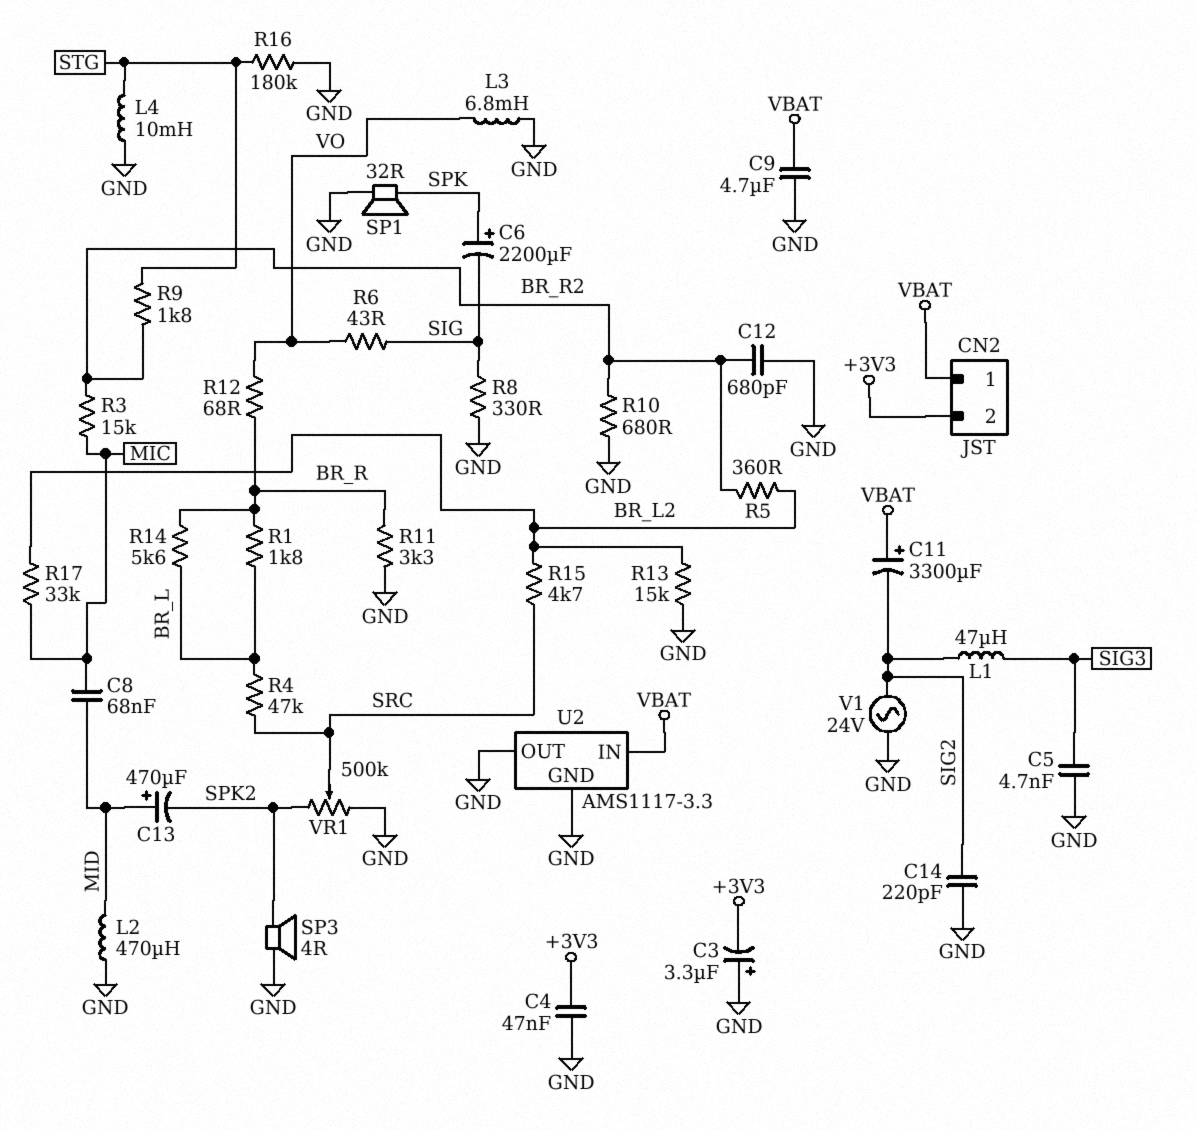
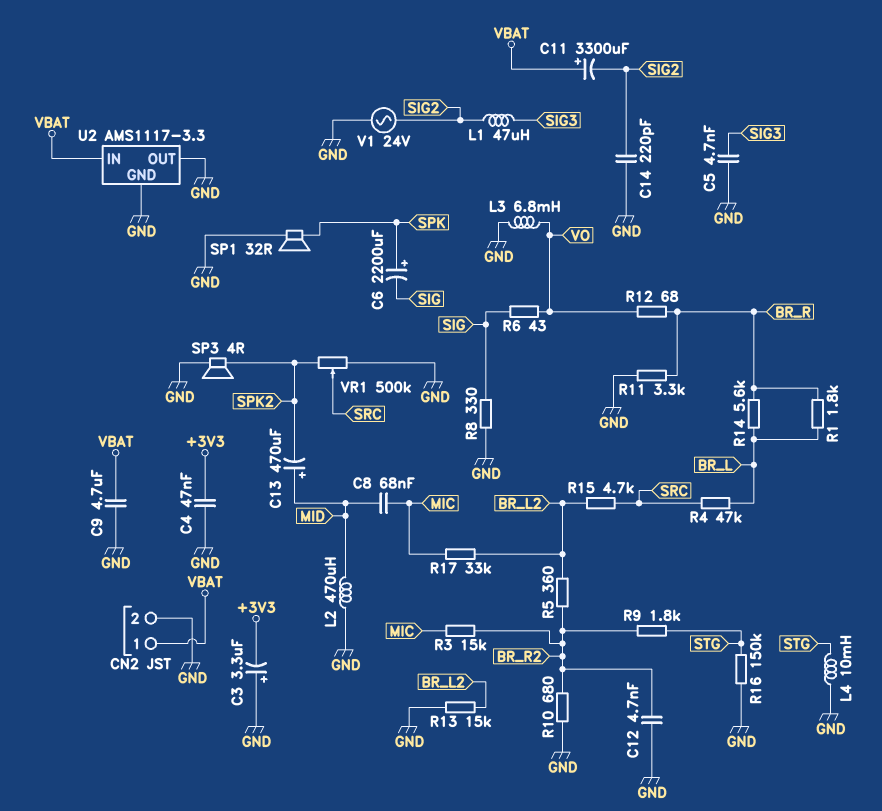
C12: 680pF (BR_R2, GND) -> 4.7nF (BR_R2, GND)
CN2 pin 2: +3V3 -> GND
R16: 180k (GND, STG) -> 150k (GND, STG)

